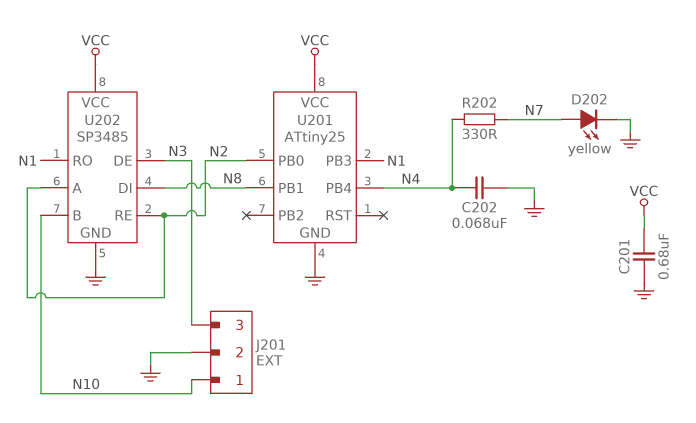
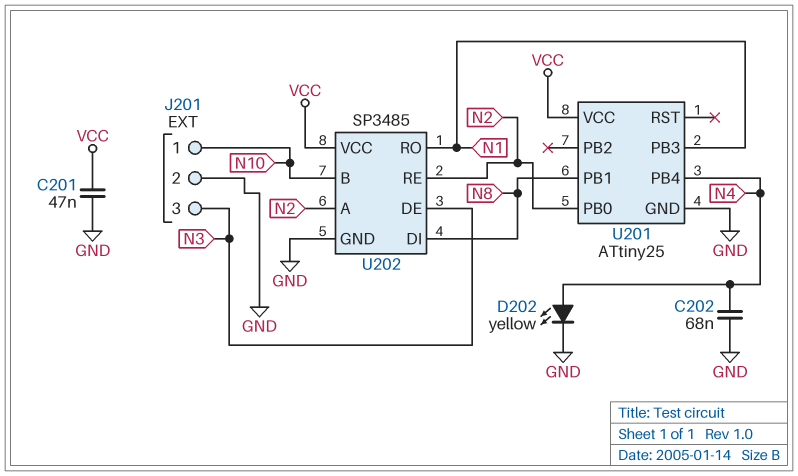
C201: 680nF (GND, VCC) -> 47nF (GND, VCC)
D202: LED yellow (A N7, K GND) -> LED yellow (A N4, K GND)
R202: 330 (N4, N7) -> none

